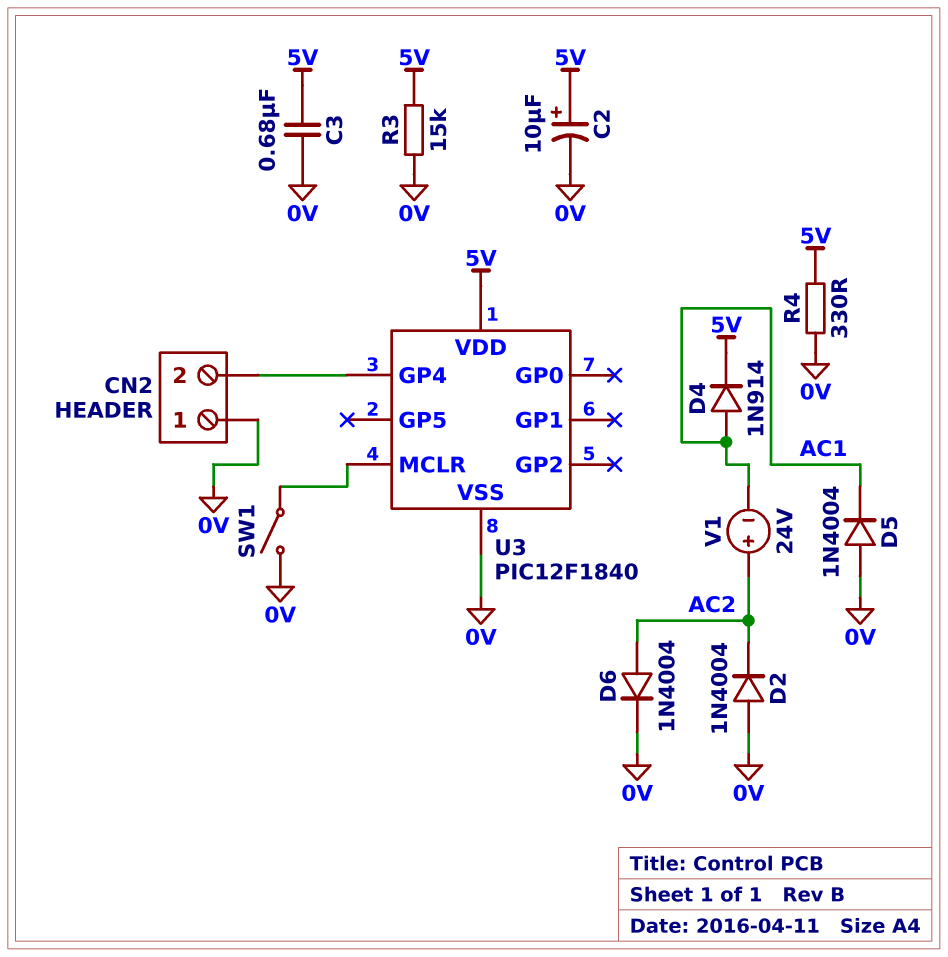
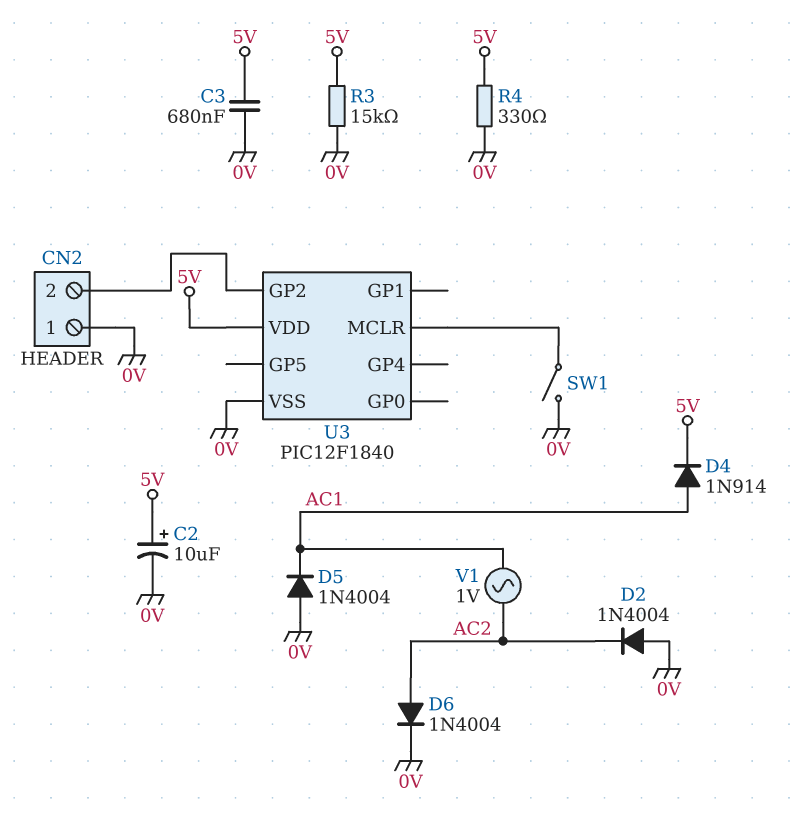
U3 pin GP2: none -> CN2/2
U3 pin GP4: CN2/2 -> none
V1: 24V (plus AC2, minus AC1) -> AC 1V (AC1, AC2)

